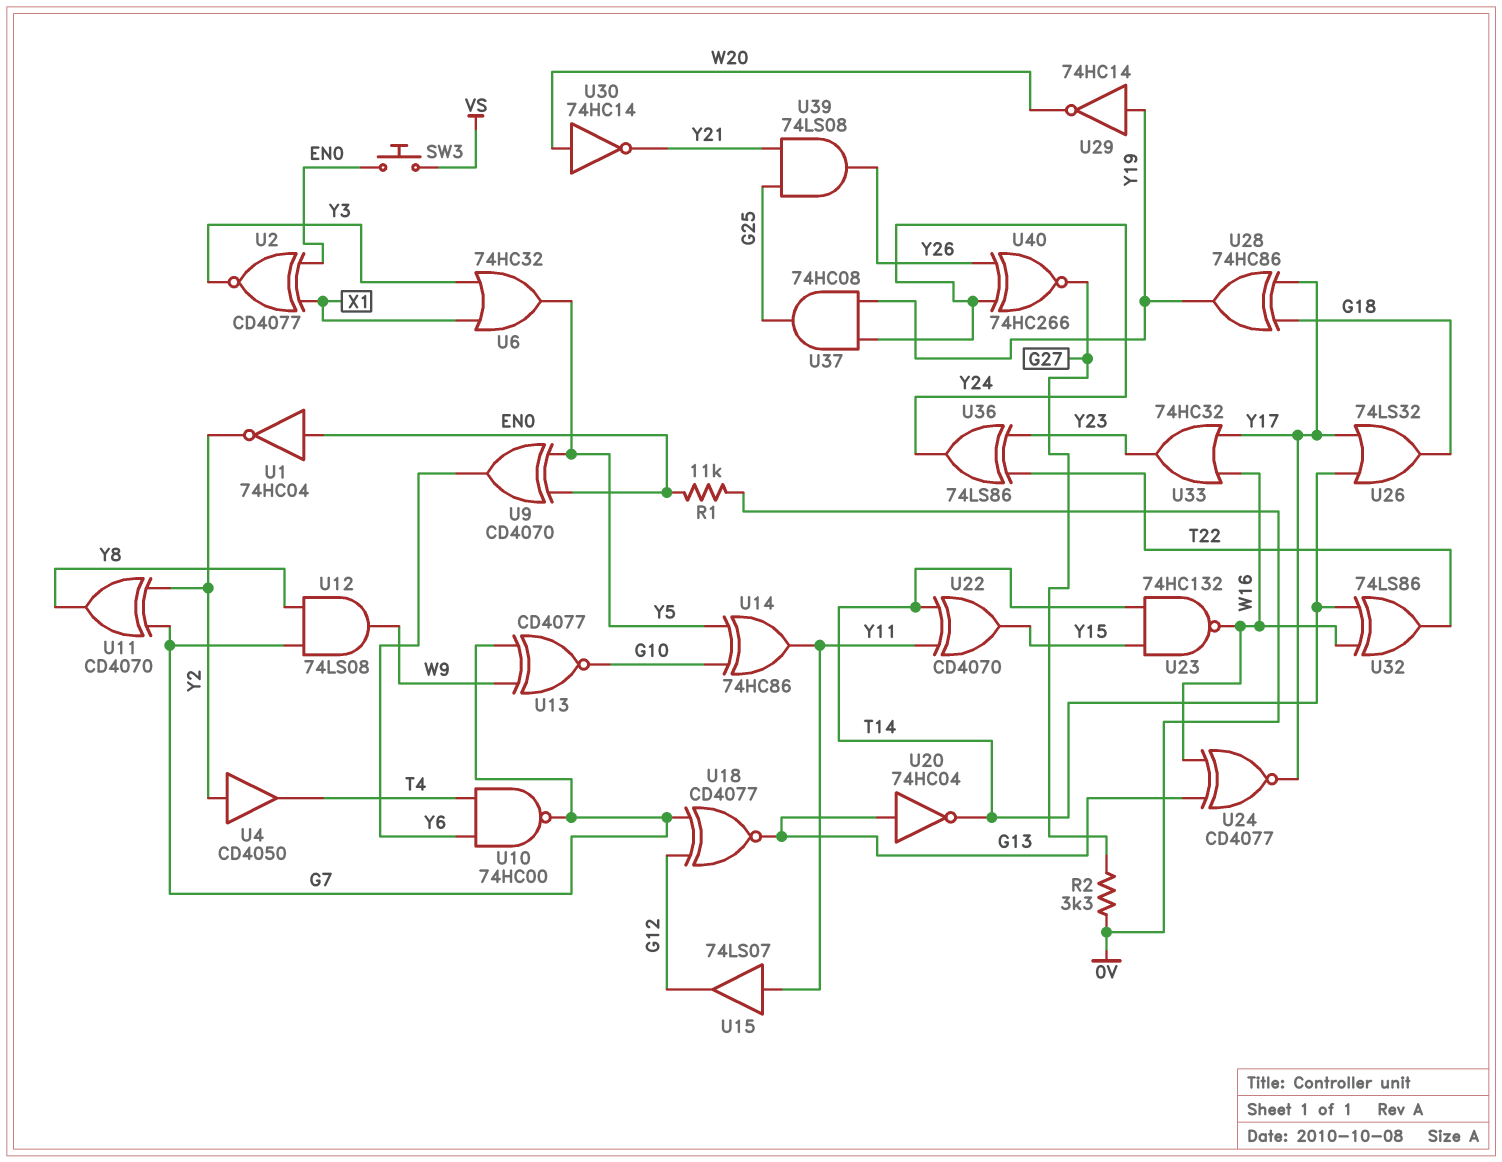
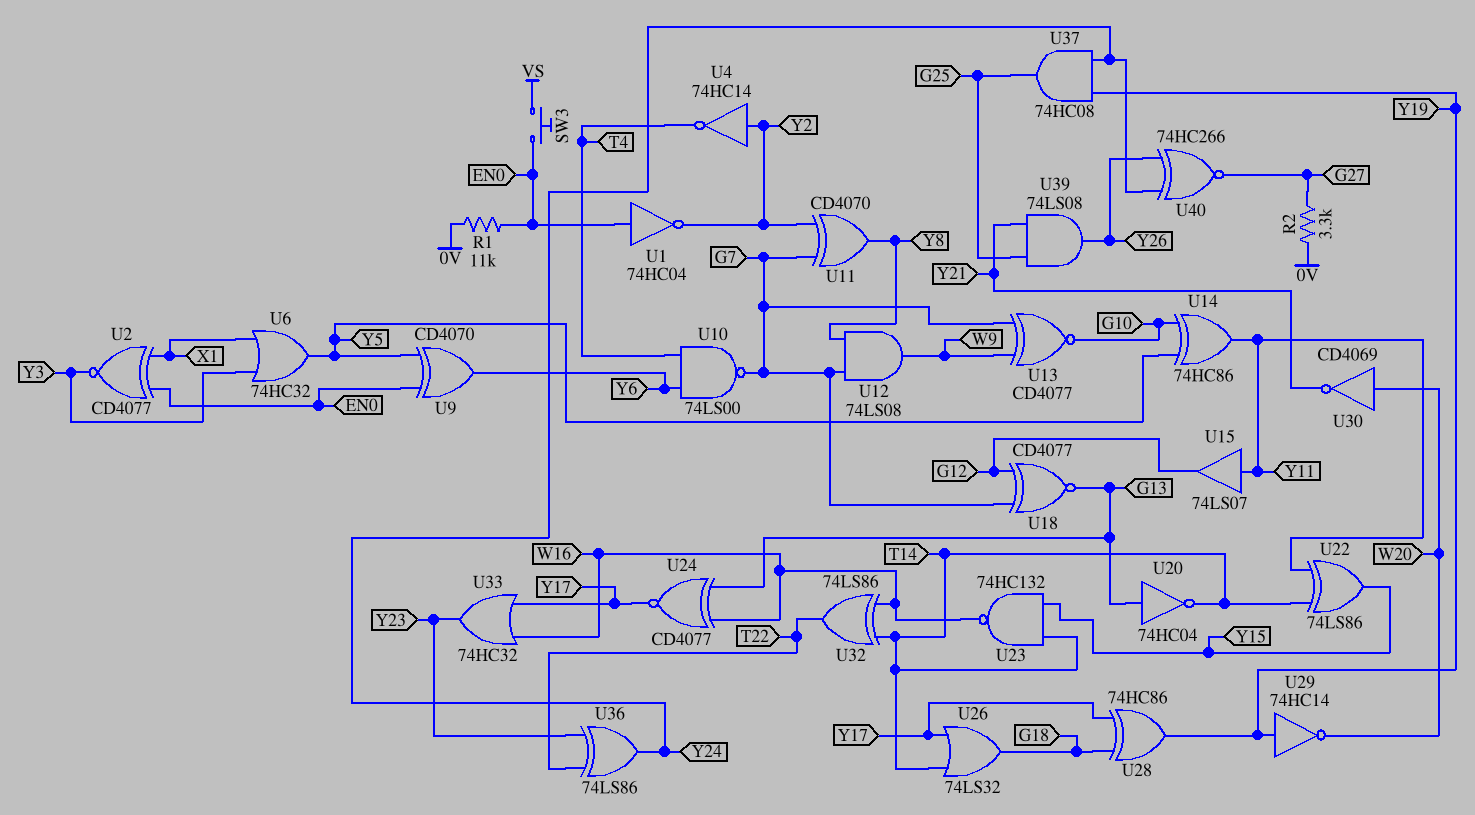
U4: buffer CD4050 (in Y2, out T4) -> NOT 74HC14 (in Y2, out T4)
U10: NAND 74HC00 (in T4, in Y6, out G7) -> NAND 74LS00 (in T4, in Y6, out G7)
U22: XOR CD4070 (in T14, in Y11, out Y15) -> XOR 74LS86 (in T14, in Y11, out Y15)
U30: NOT 74HC14 (in W20, out Y21) -> NOT CD4069 (in W20, out Y21)

